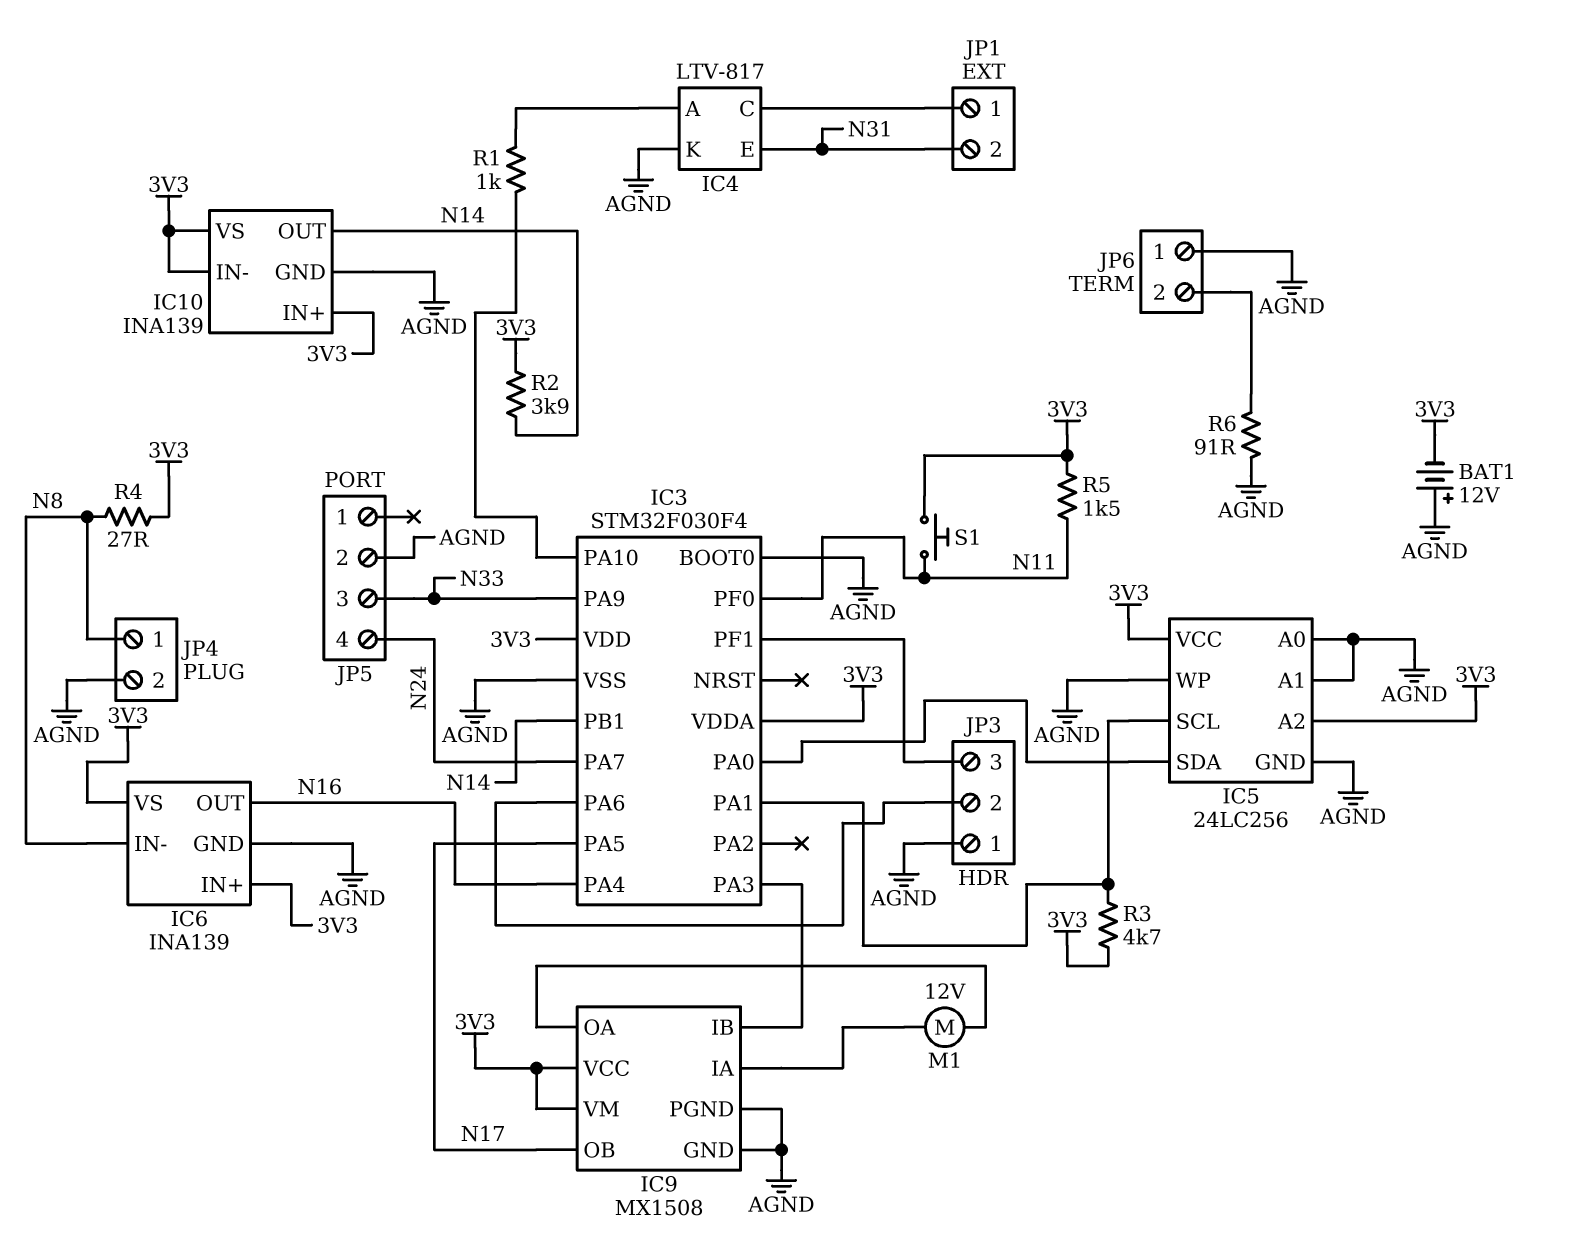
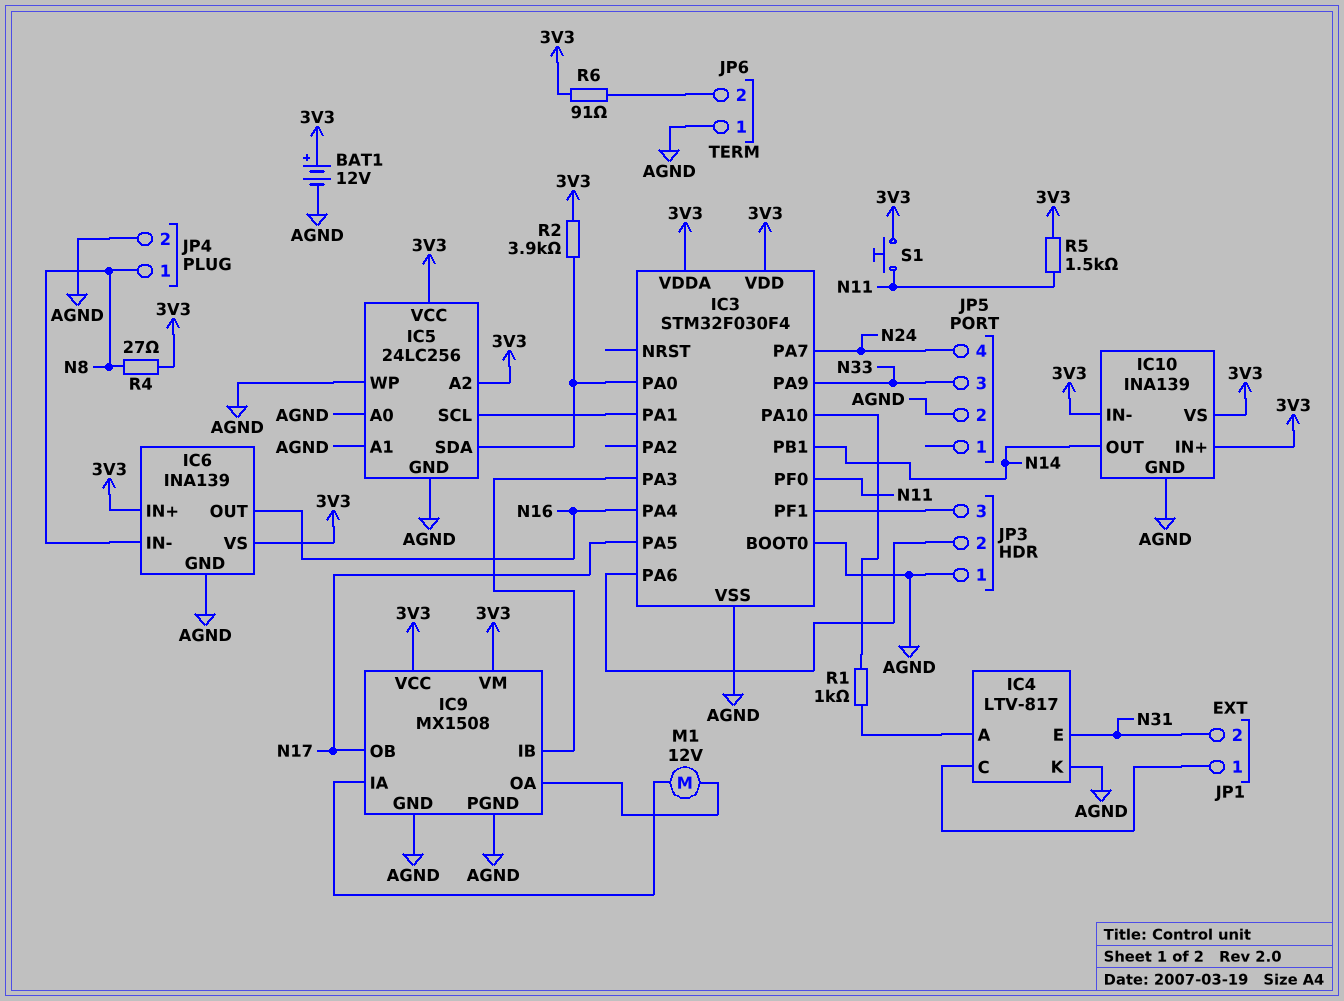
BAT1: 12V (plus AGND, minus 3V3) -> 12V (plus 3V3, minus AGND)
R2: 3.9k (3V3, N14) -> 3.9k (3V3, IC3/PA0)
R3: 4.7k (3V3, IC3/PA1) -> none
R6: 91 (AGND, JP6/2) -> 91 (3V3, JP6/2)

